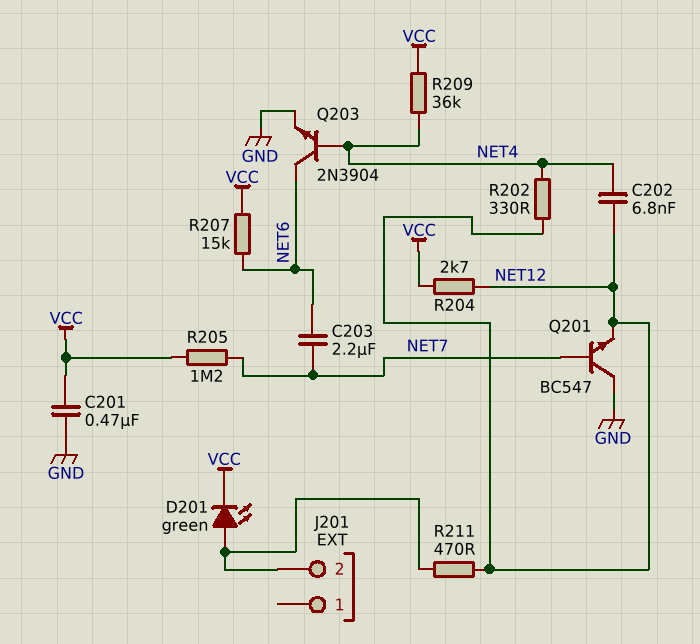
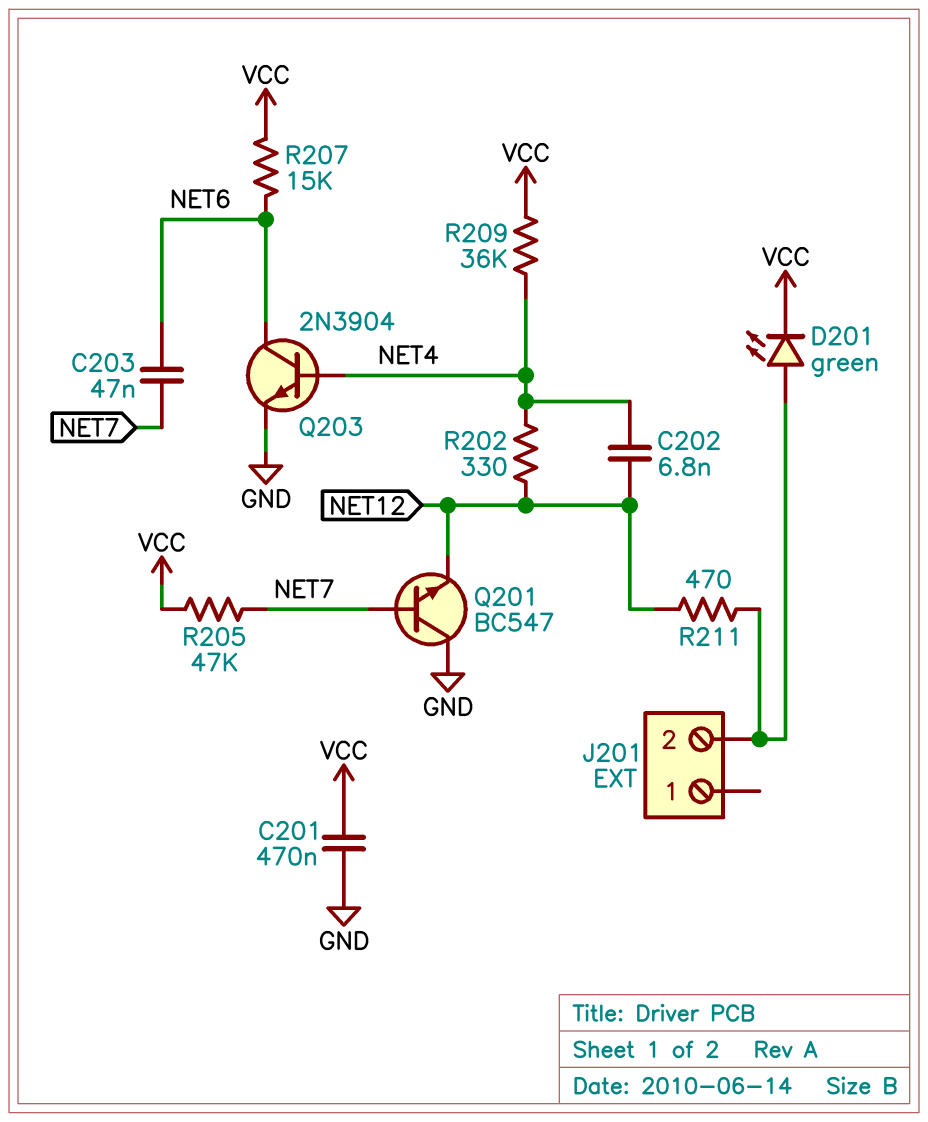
C203: 2.2uF (NET6, NET7) -> 47nF (NET6, NET7)
R204: 2.7k (NET12, VCC) -> none
R205: 1.2M (NET7, VCC) -> 47k (NET7, VCC)

